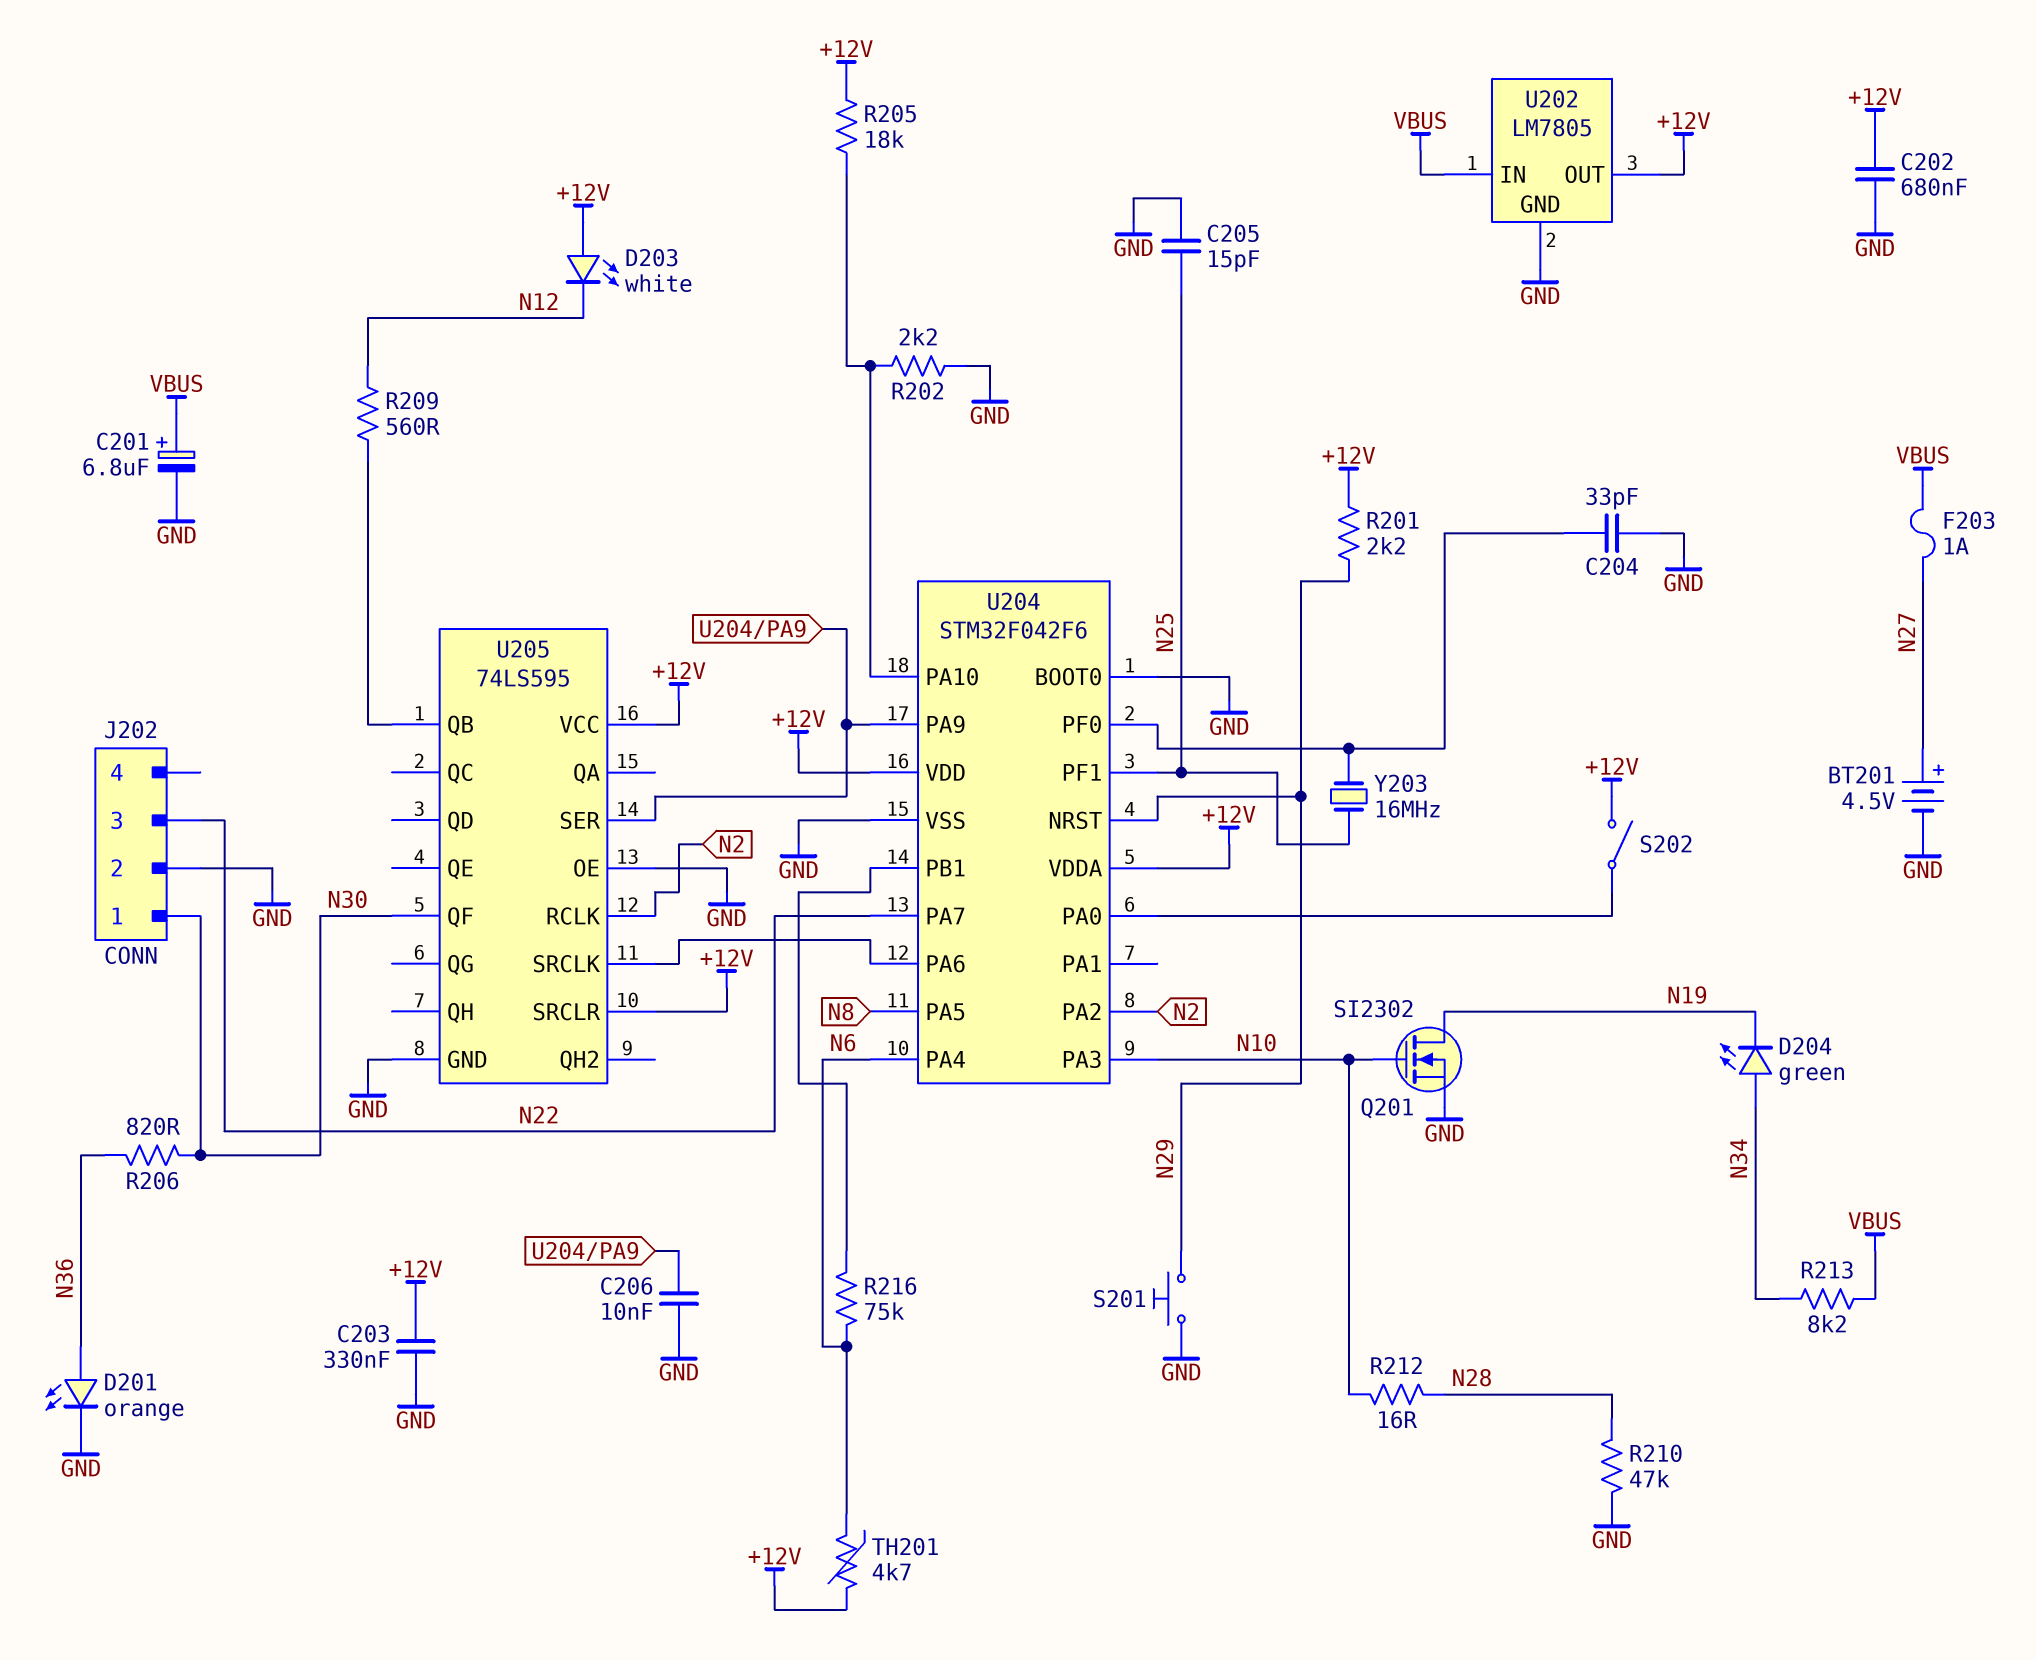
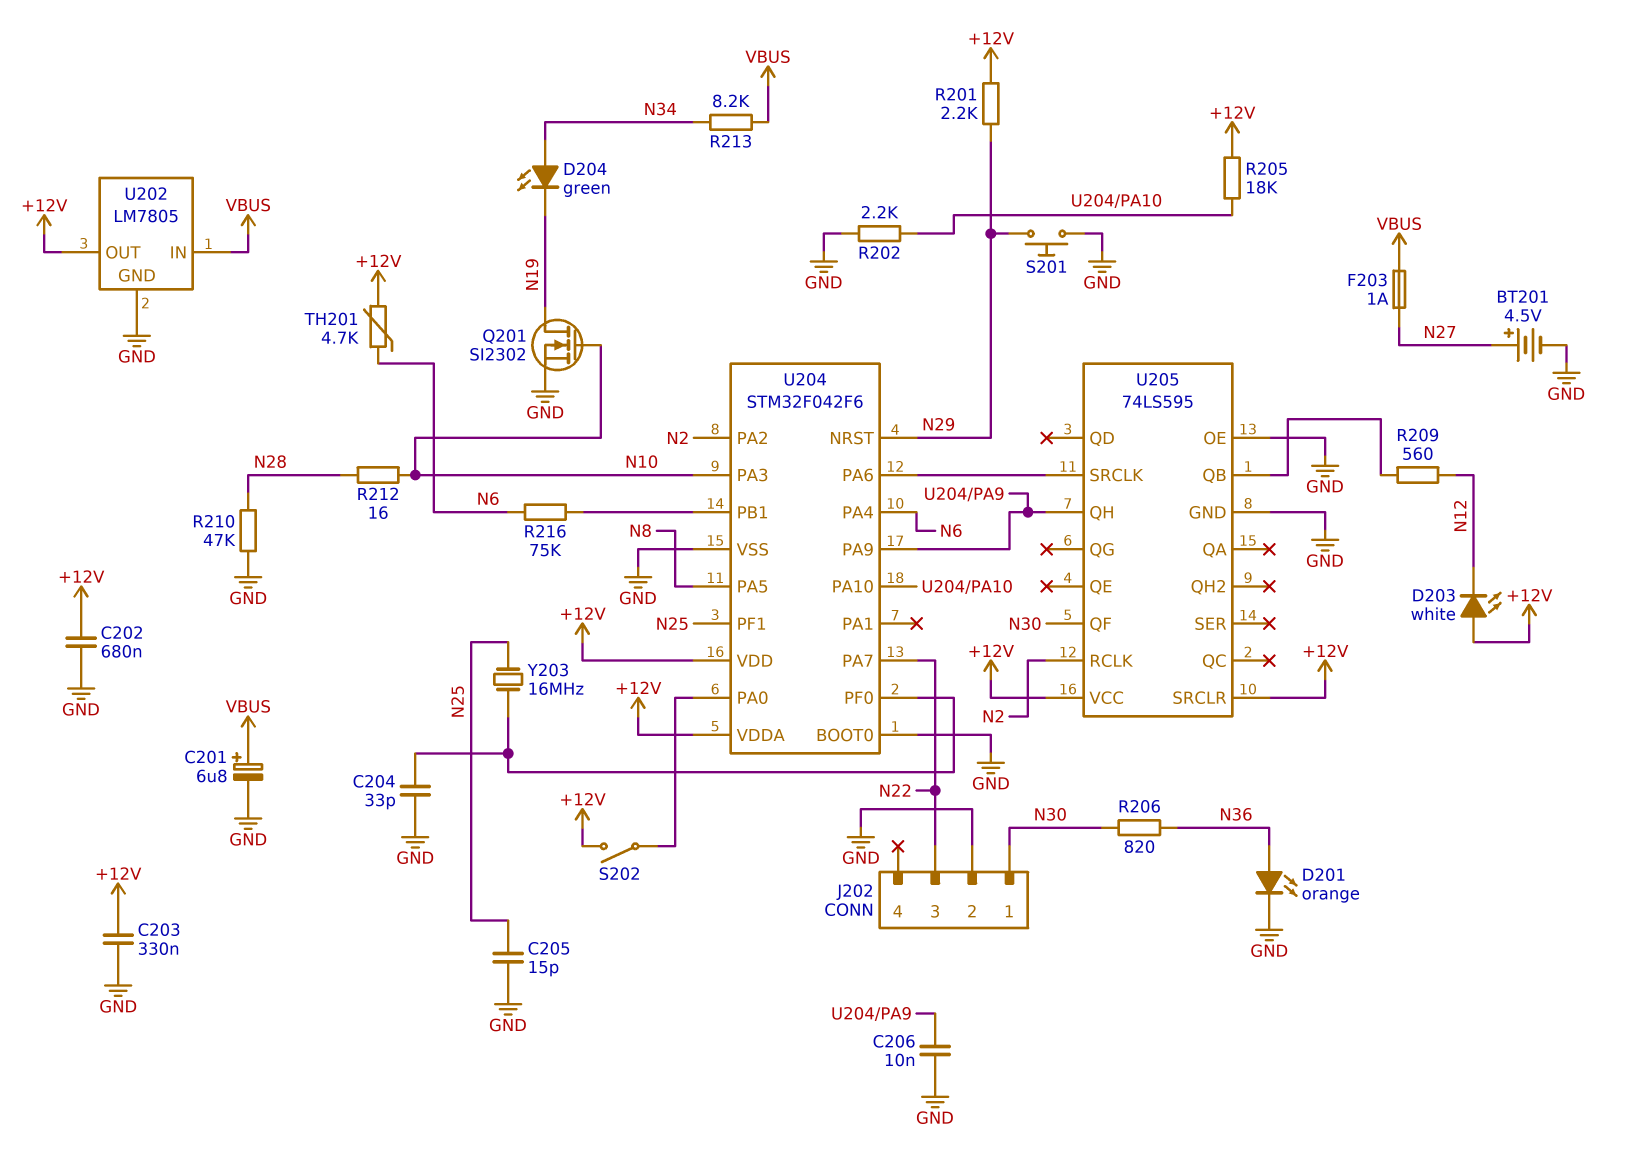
U205 pin QH: none -> U204/PA9
U205 pin SER: U204/PA9 -> none

